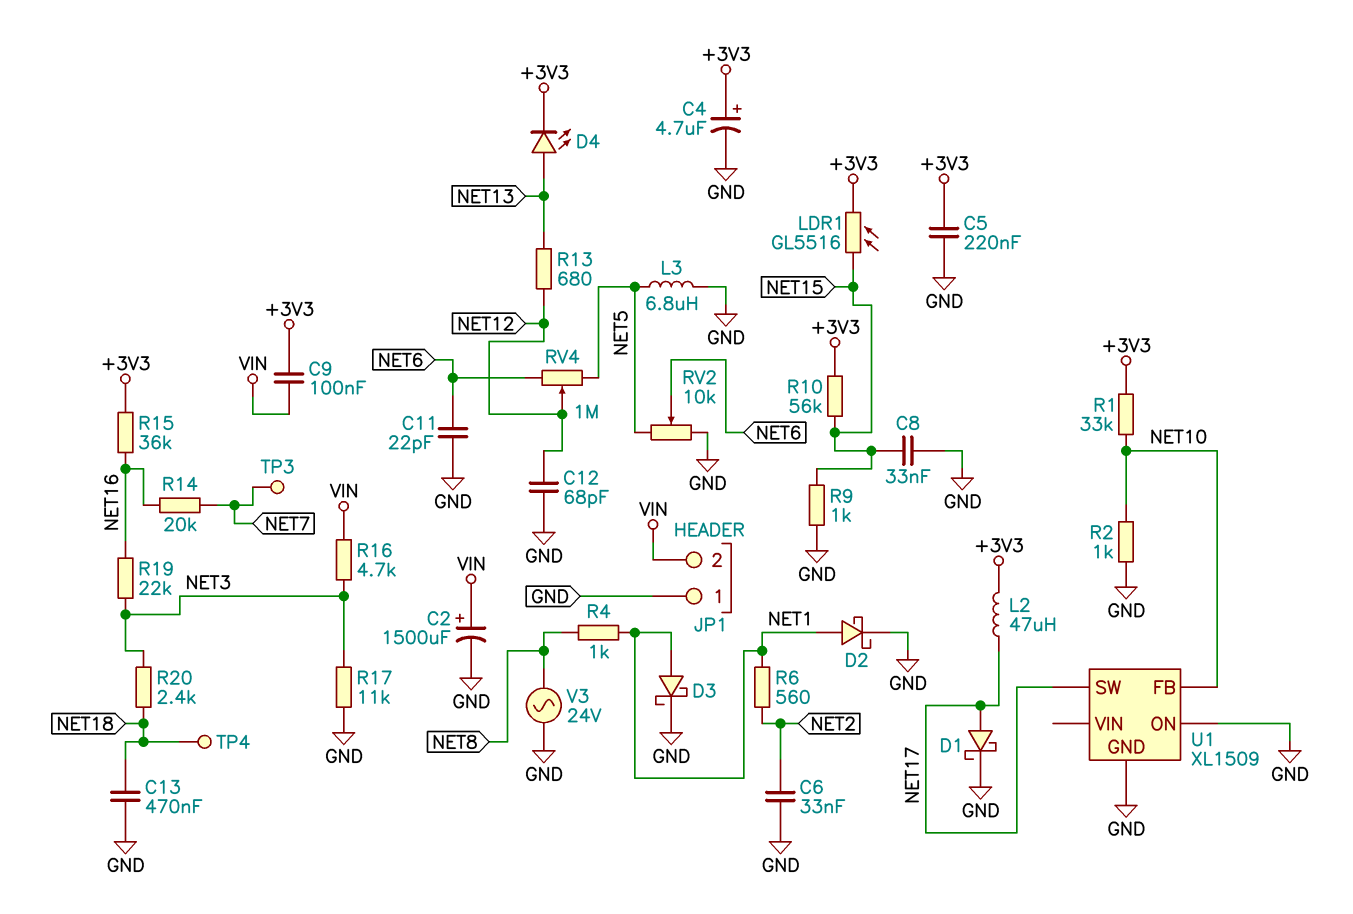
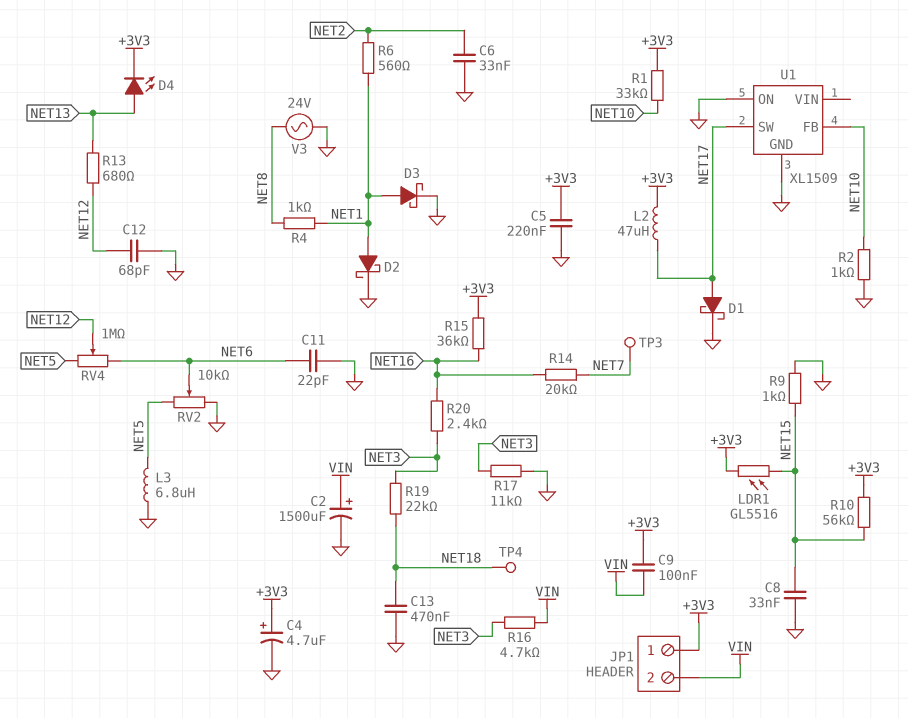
JP1 pin 1: GND -> +3V3
R19: 22k (NET3, NET16) -> 22k (NET3, NET18)
R20: 2.4k (NET3, NET18) -> 2.4k (NET3, NET16)

